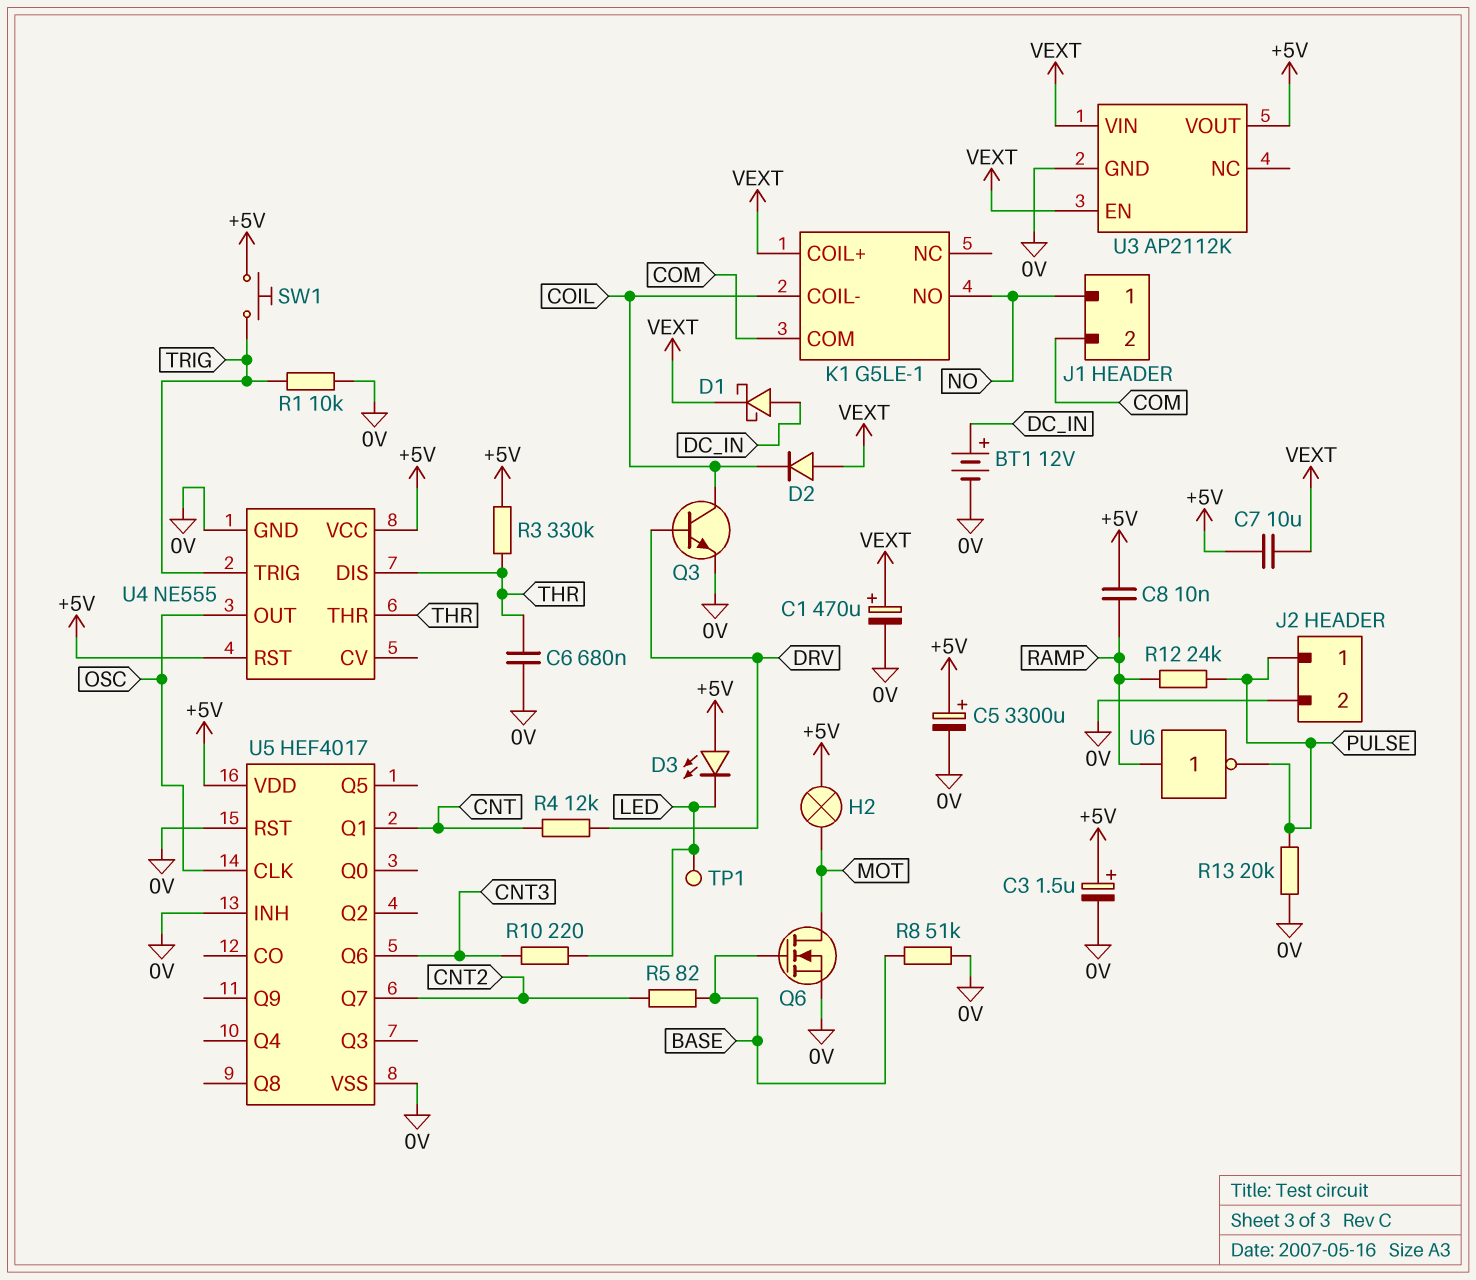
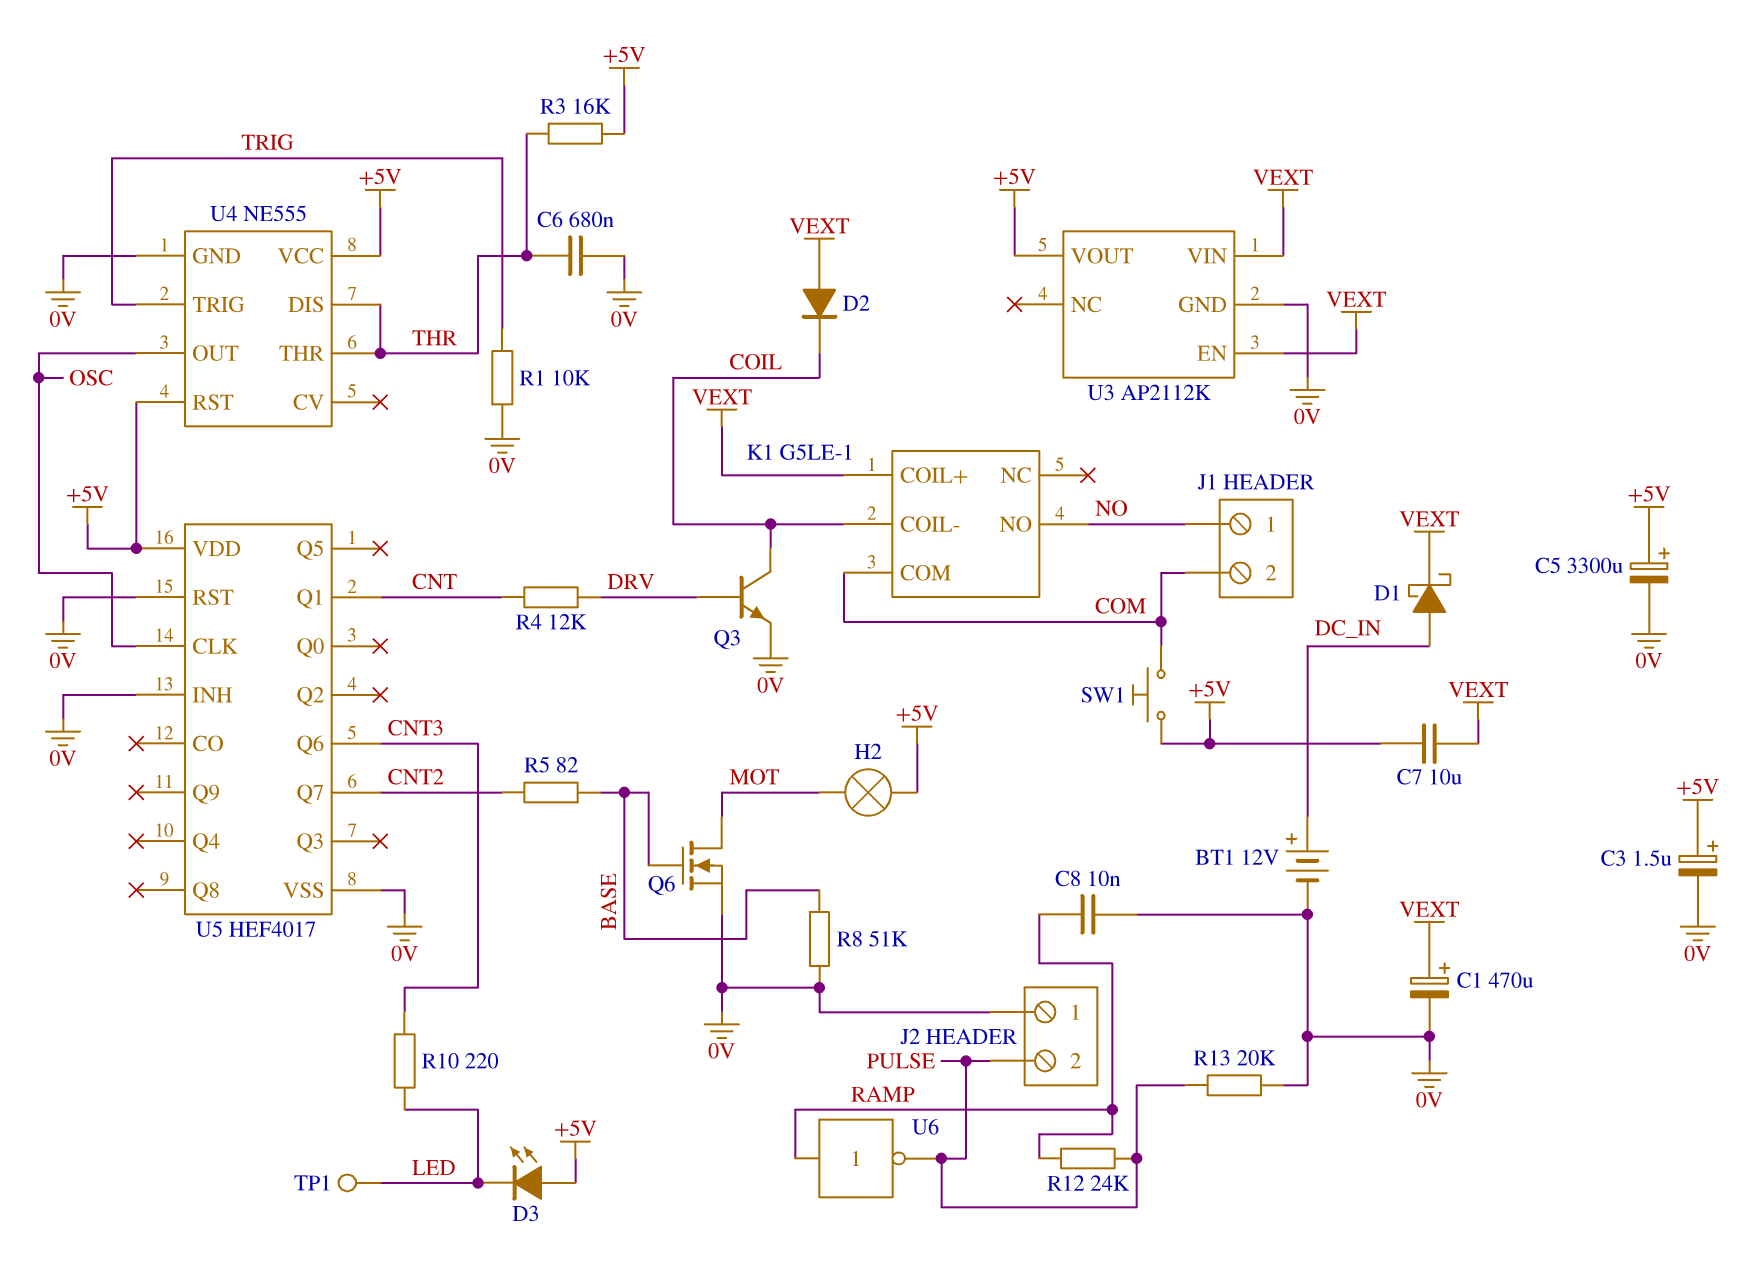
C8: 10nF (+5V, RAMP) -> 10nF (0V, RAMP)
J2 pin 1: PULSE -> 0V
J2 pin 2: 0V -> PULSE
R3: 330k (+5V, THR) -> 16k (+5V, THR)
SW1: button (+5V, TRIG) -> button (+5V, COM)

